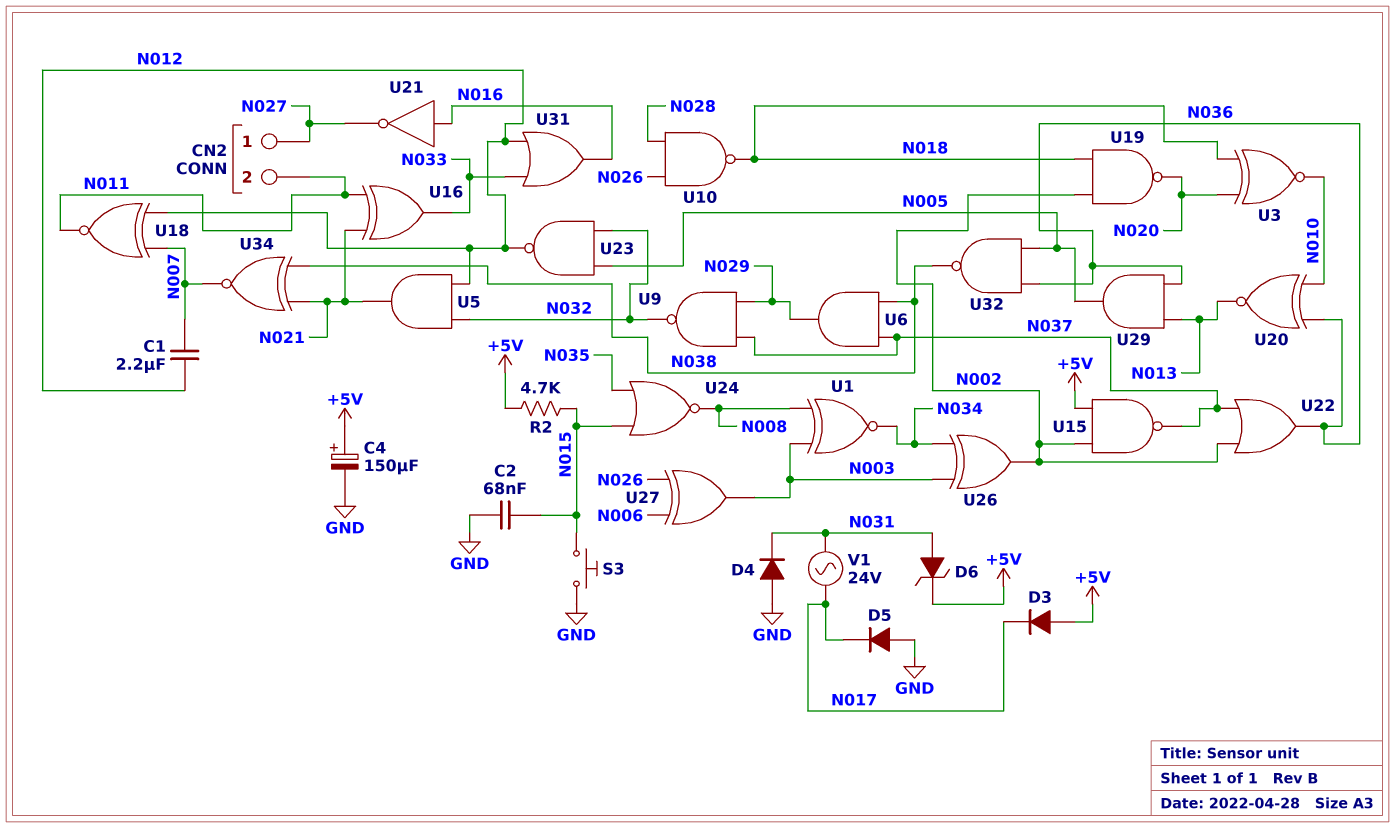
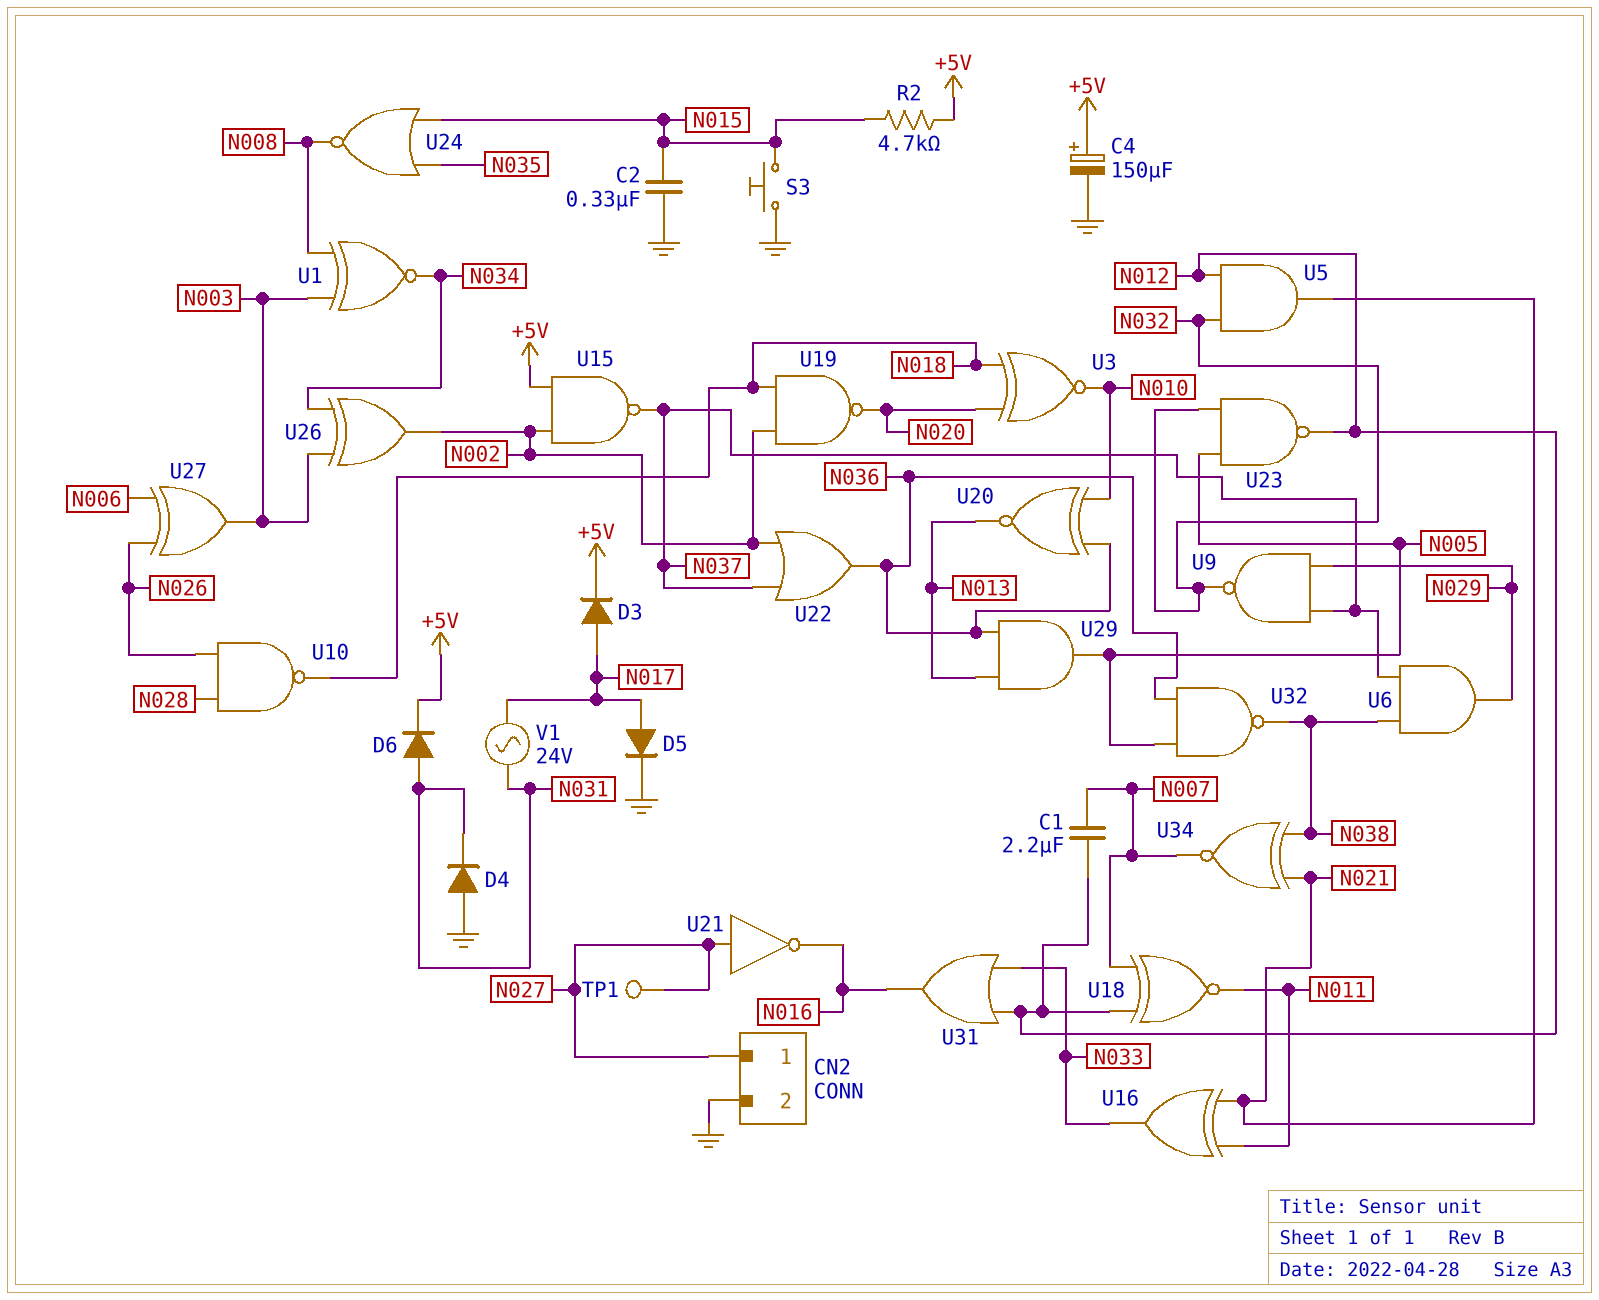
C2: 68nF (GND, N015) -> 330nF (GND, N015)
CN2 pin 2: N011 -> GND
D3: diode (A +5V, K N017) -> diode (A N017, K +5V)
D5: diode (A GND, K N017) -> diode (A N017, K GND)
D6: zener (A N031, K +5V) -> diode (A N031, K +5V)
TP1: none -> test point (N027)
U21: NOT (in N016, out N027) -> NOT (in N027, out N016)

